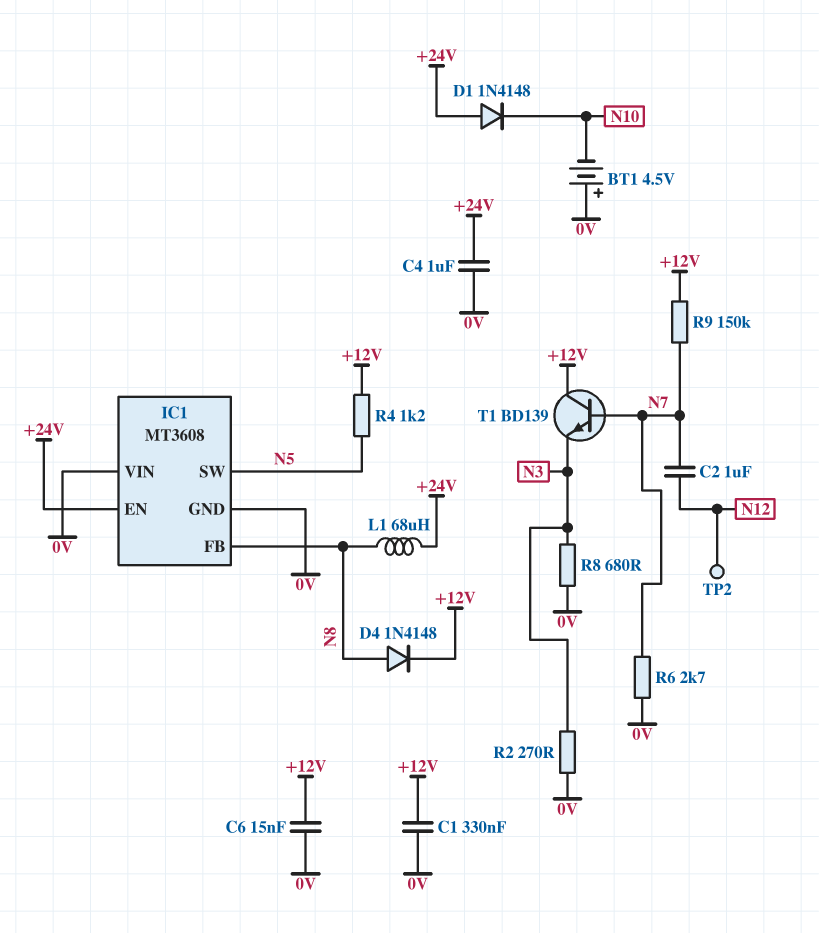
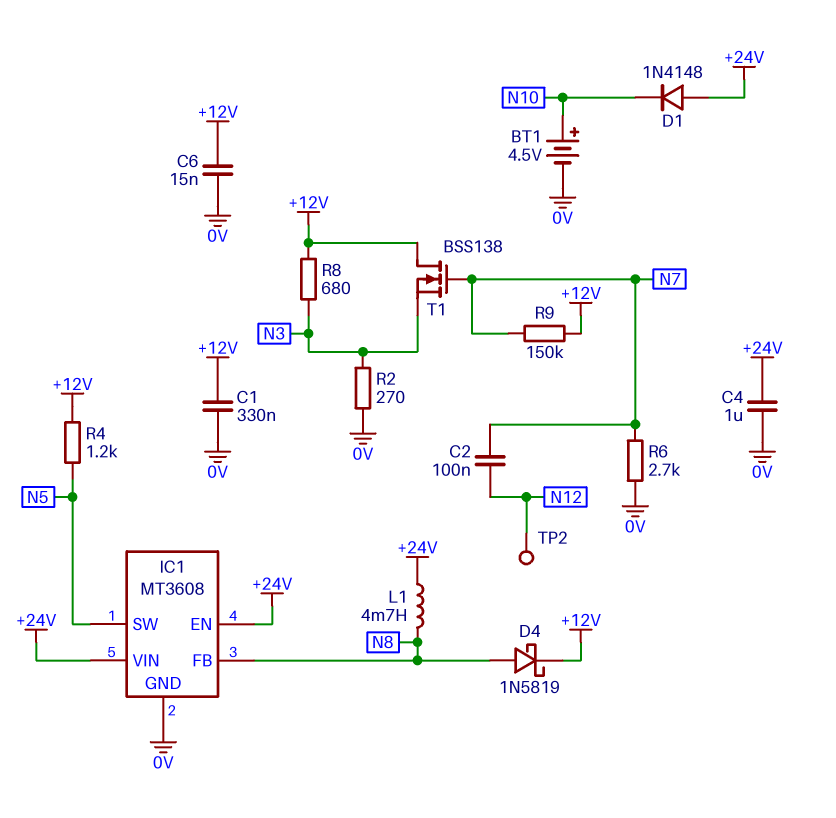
BT1: 4.5V (plus 0V, minus N10) -> 4.5V (plus N10, minus 0V)
C2: 1uF (N7, N12) -> 100nF (N7, N12)
D4: diode 1N4148 (A N8, K +12V) -> schottky 1N5819 (A N8, K +12V)
IC1 pin VIN: 0V -> +24V
L1: 68uH (+24V, N8) -> 4.7mH (+24V, N8)
R8: 680 (0V, N3) -> 680 (+12V, N3)
T1: NPN BD139 (B N7, C +12V, E N3) -> NMOS BSS138 (G N7, D +12V, S N3)

